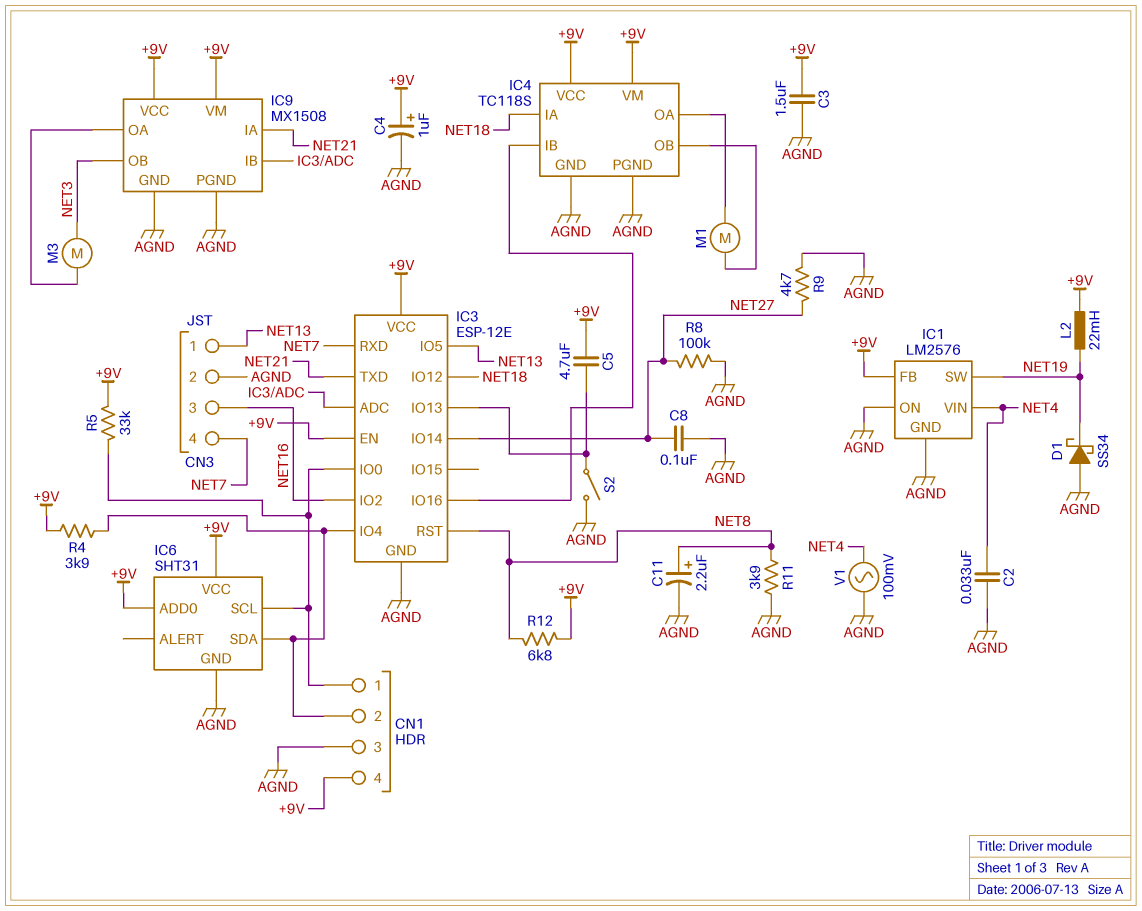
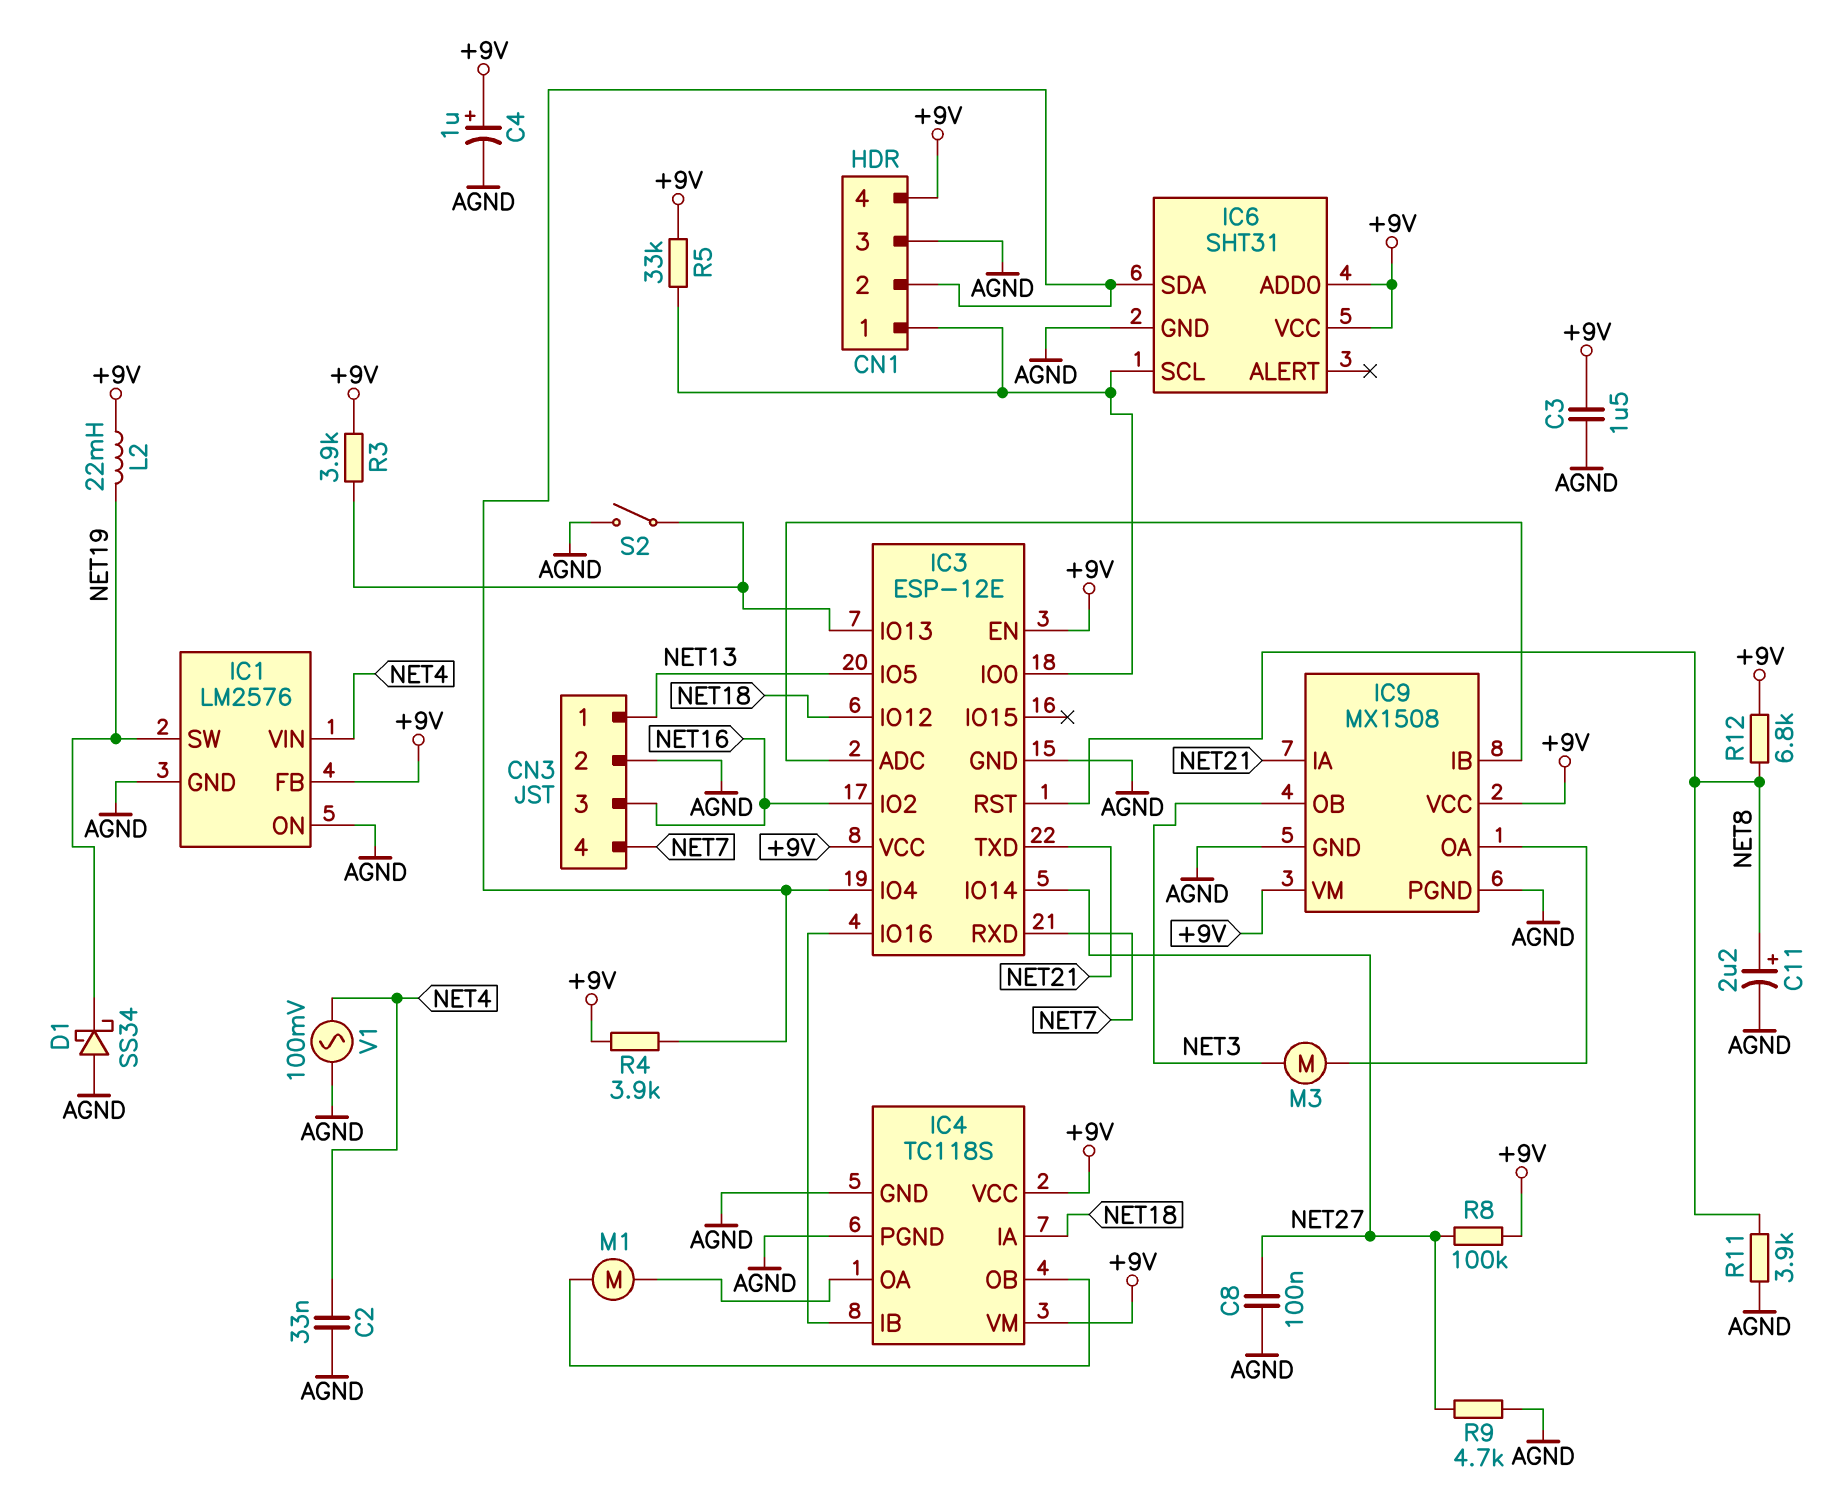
C5: 4.7uF (+9V, IC3/IO13) -> none
R3: none -> 3.9k (+9V, IC3/IO13)
R8: 100k (AGND, NET27) -> 100k (+9V, NET27)

